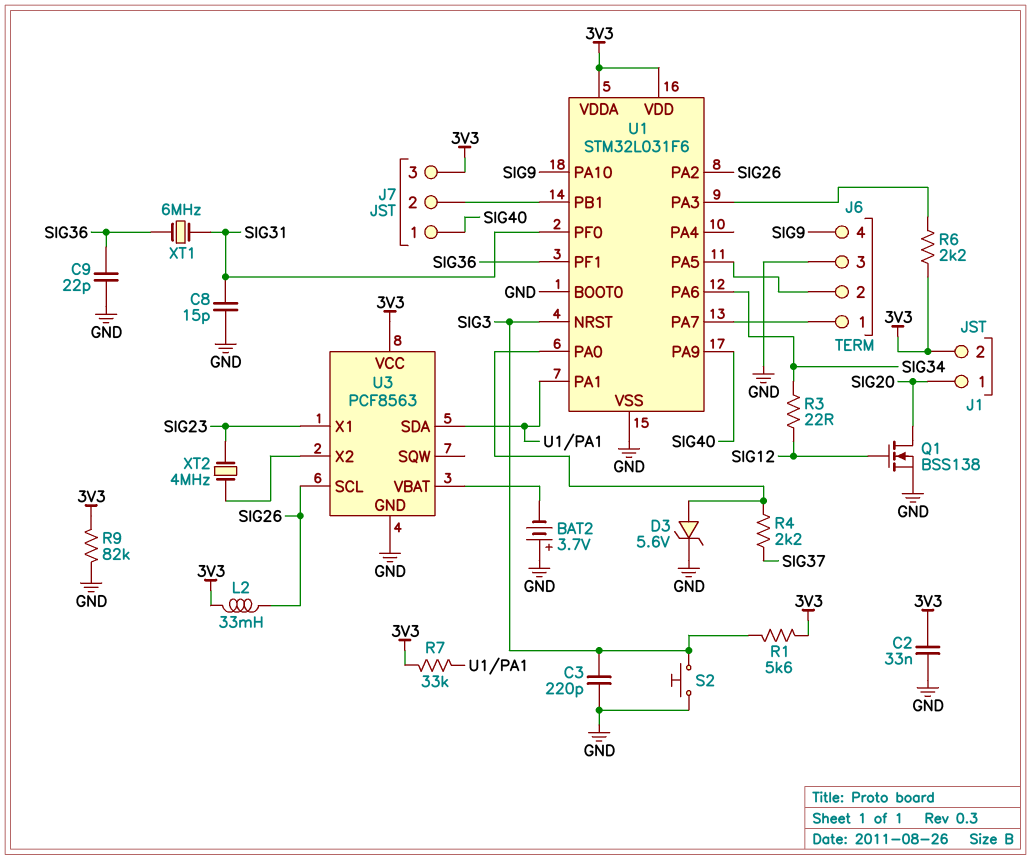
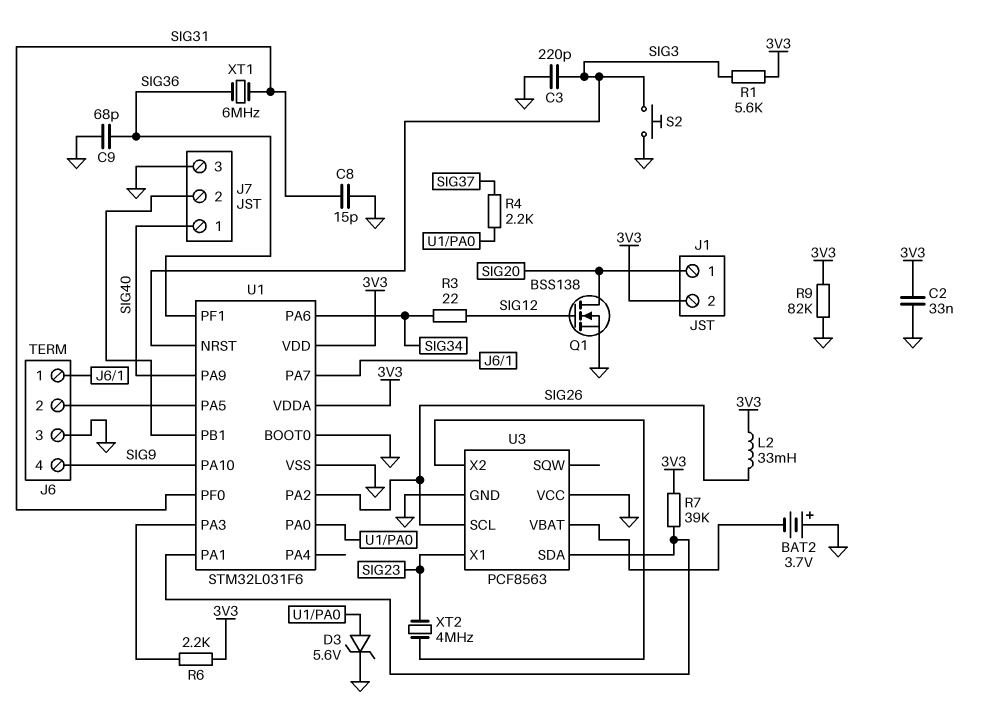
C9: 22pF (GND, SIG36) -> 68pF (GND, SIG36)
J7 pin 3: 3V3 -> GND
R7: 33k (3V3, U1/PA1) -> 39k (3V3, U1/PA1)
U3 pin VCC: 3V3 -> GND

